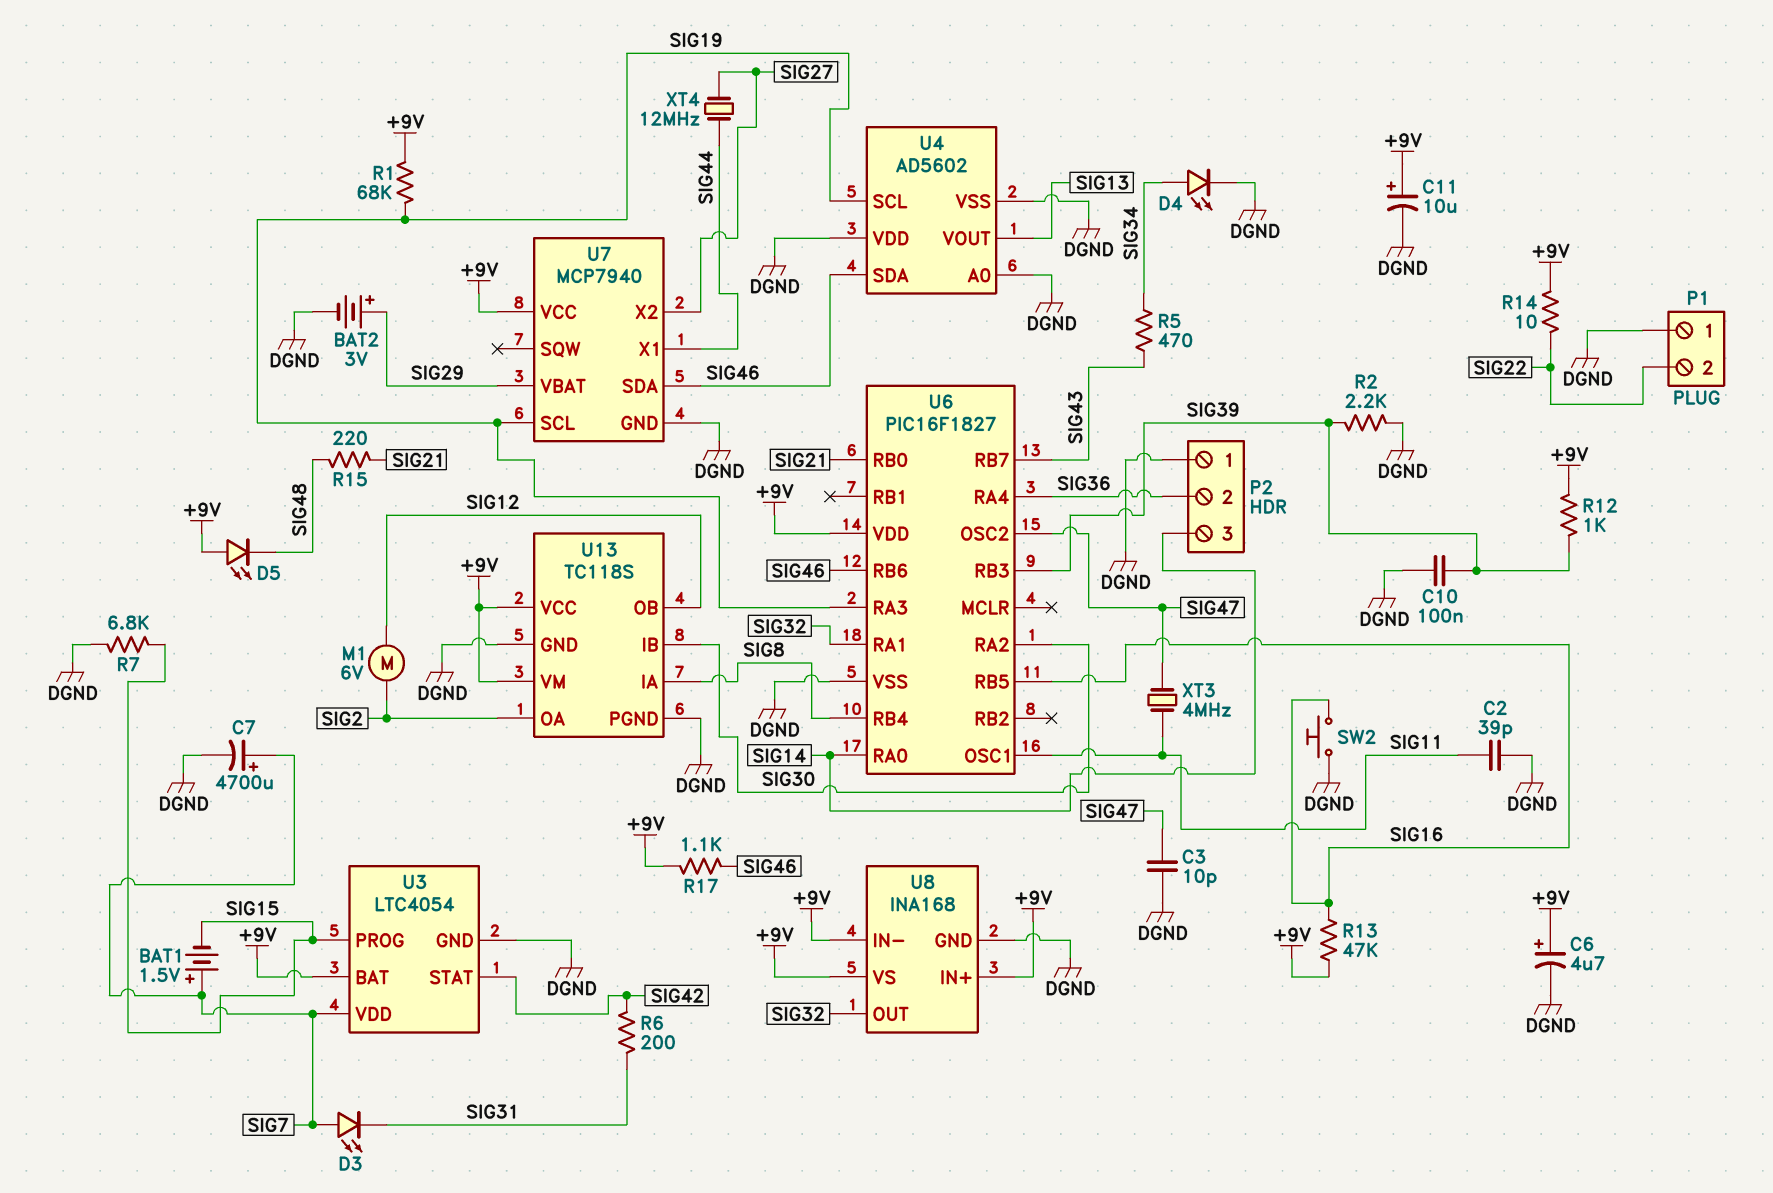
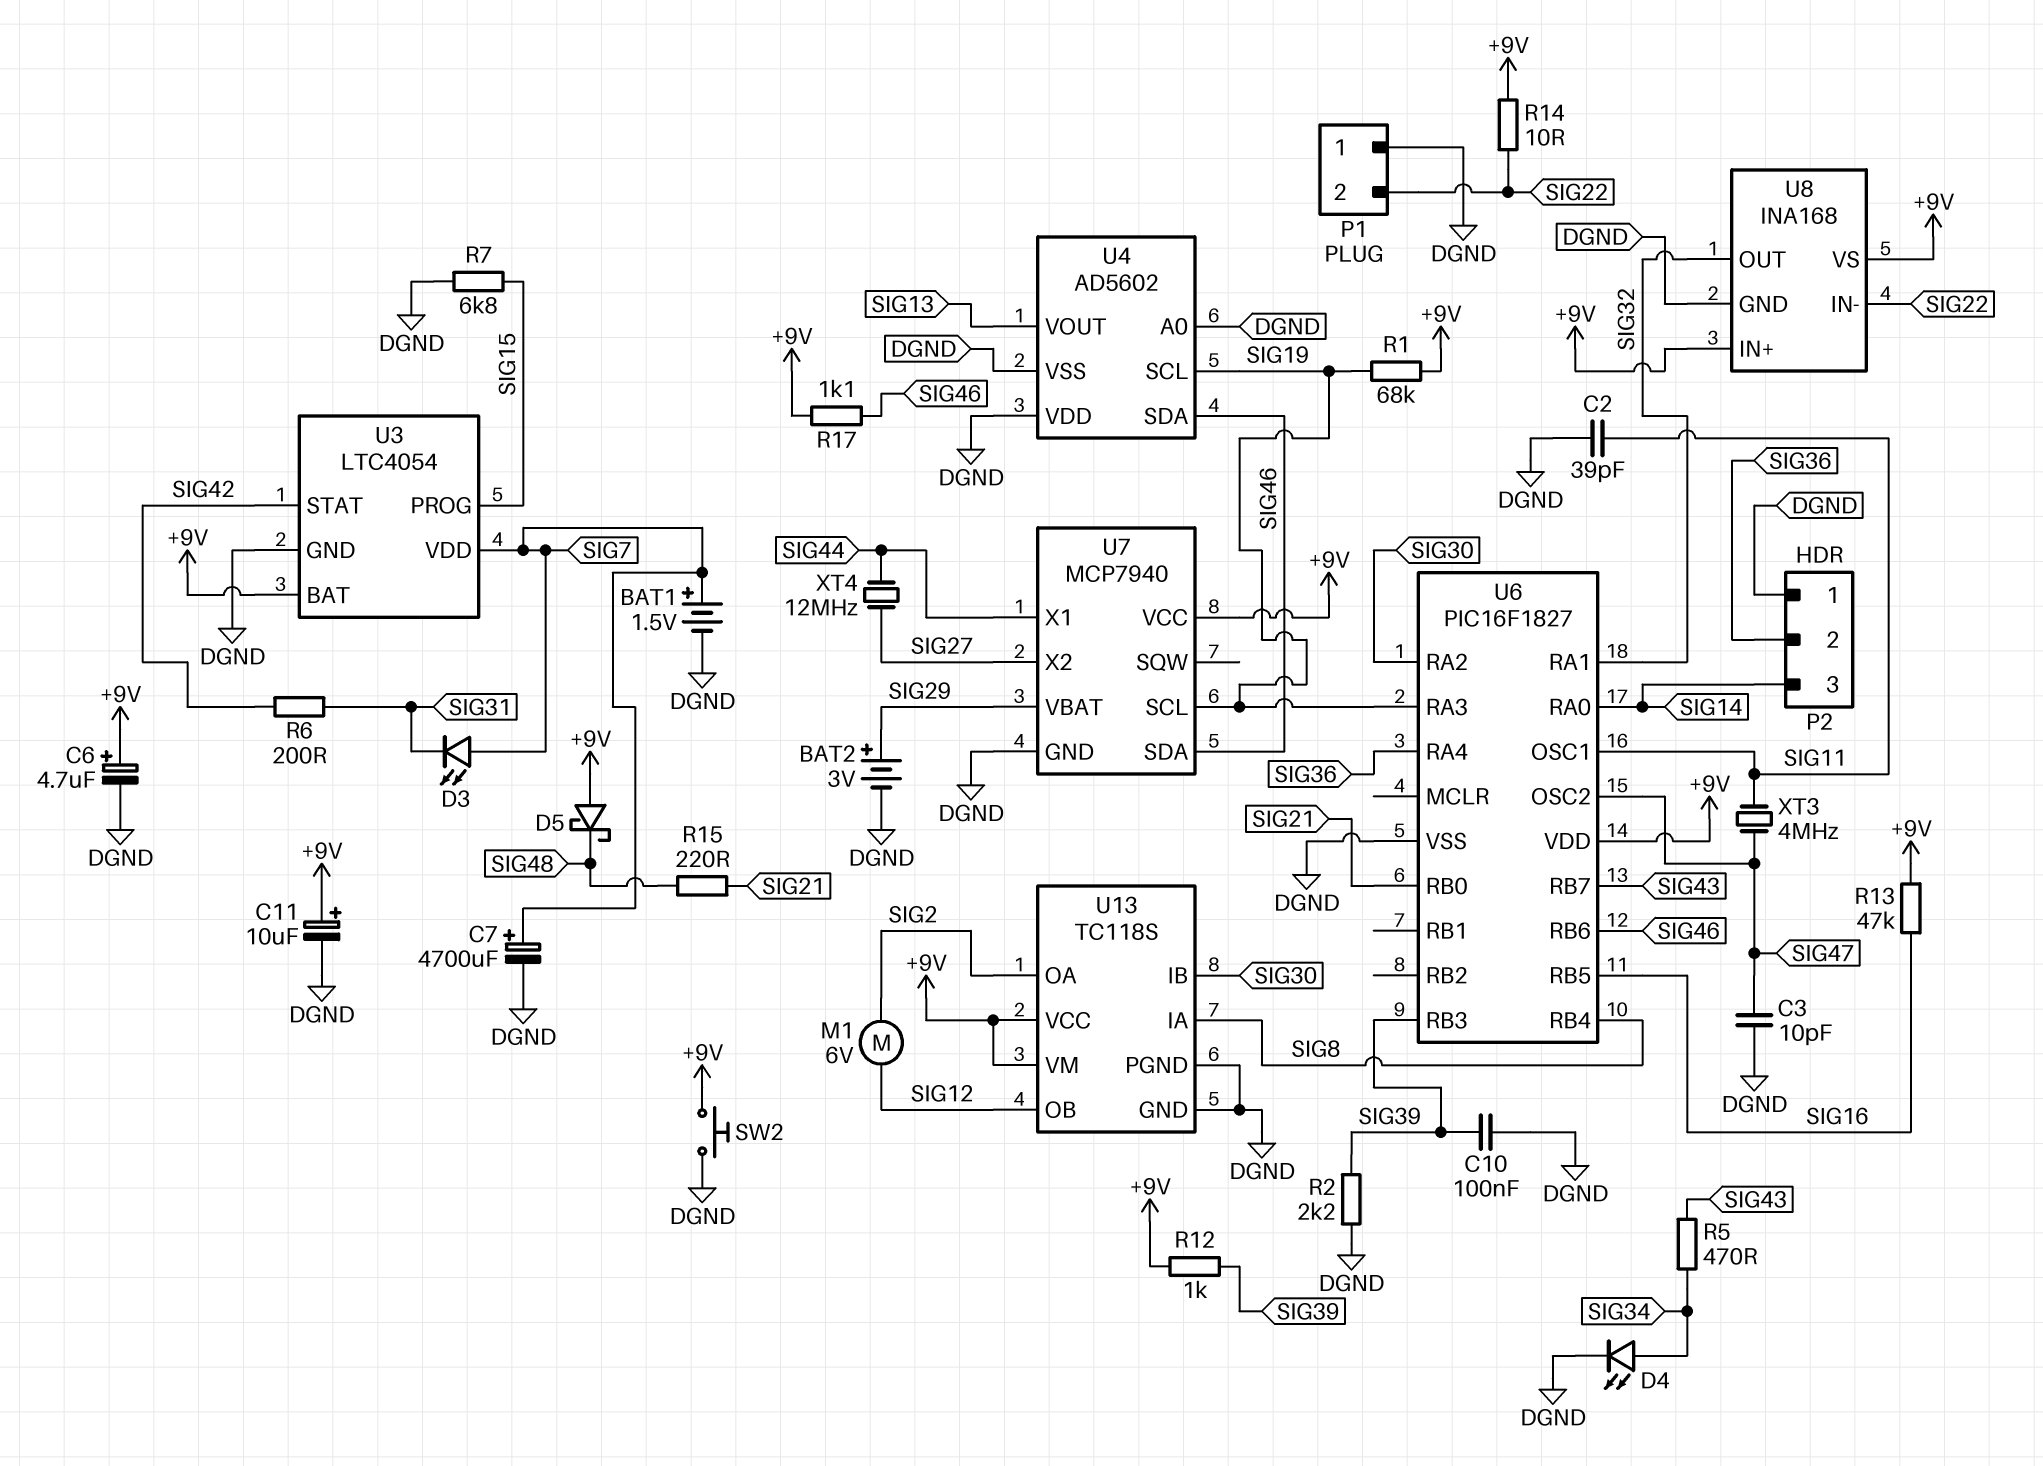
BAT1: 1.5V (plus SIG7, minus SIG15) -> 1.5V (plus SIG7, minus DGND)
D5: LED (A +9V, K SIG48) -> schottky (A +9V, K SIG48)
SW2: button (DGND, SIG16) -> button (+9V, DGND)
U8 pin IN-: +9V -> SIG22

